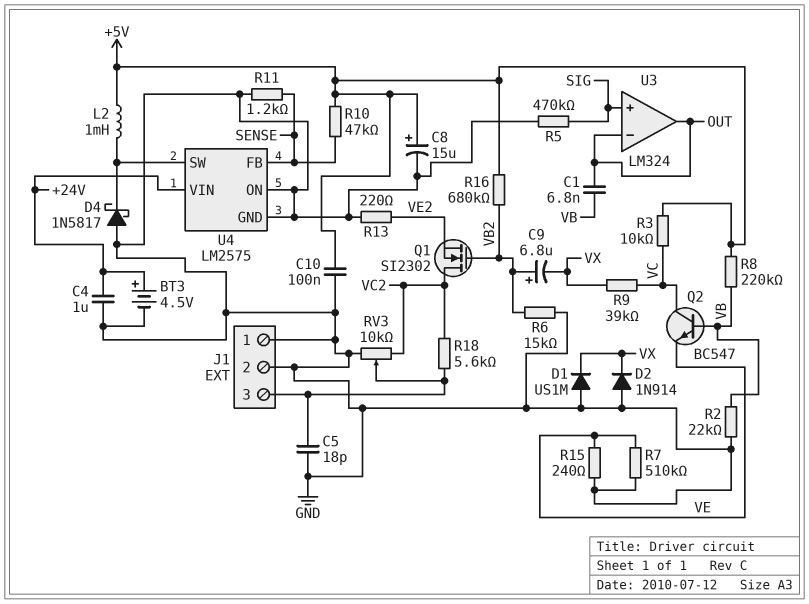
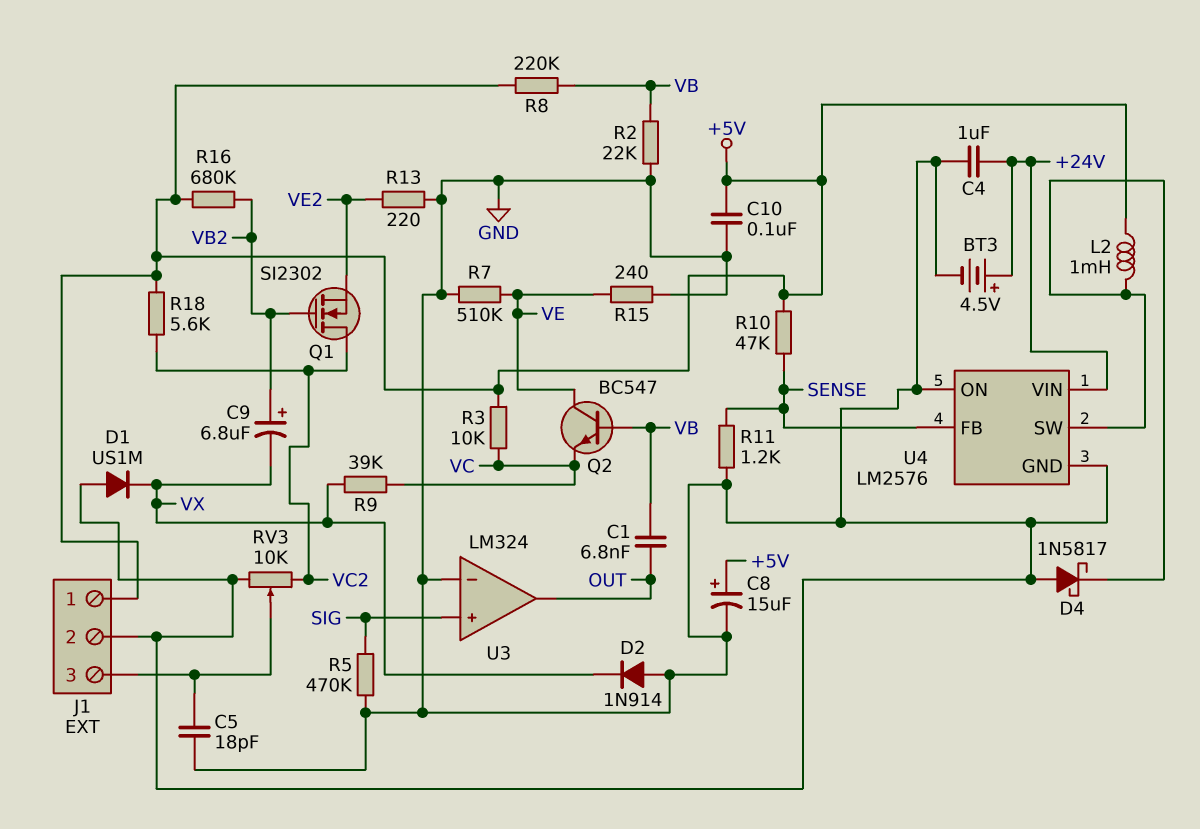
J1 pin 1: GND -> +5V
Q2: NPN BC547 (B VB, C VC, E VE) -> NPN BC547 (B VB, C VE, E VC)
R6: 15k (GND, VB2) -> none
R18: 5.6k (J1/3, VC2) -> 5.6k (+5V, VC2)
U3 pin in-: OUT -> GND
U4: LM2575 -> LM2576

